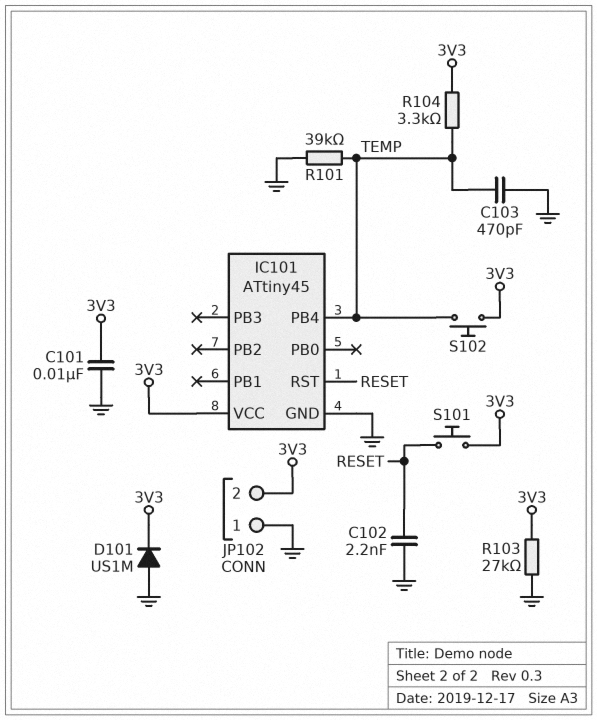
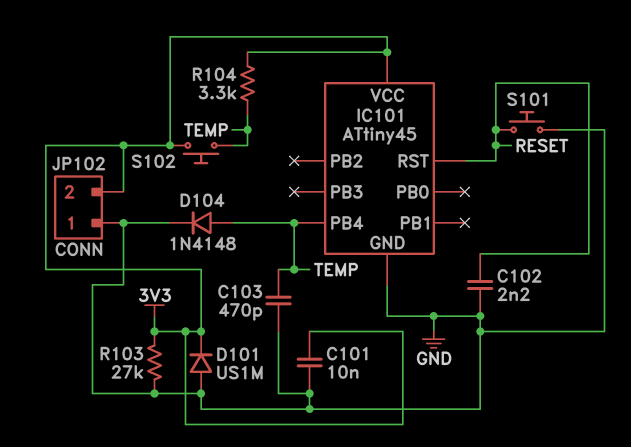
D104: none -> diode 1N4148 (A TEMP, K GND)
R101: 39k (GND, TEMP) -> none
S101: button (3V3, RESET) -> button (GND, RESET)

